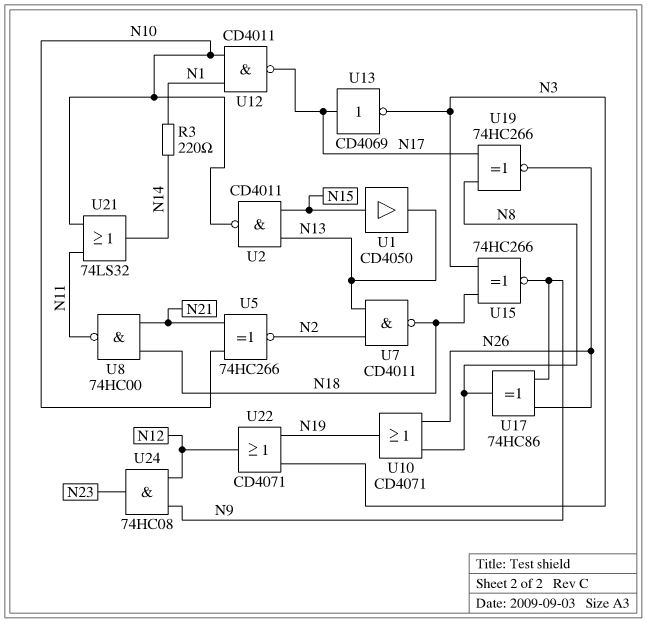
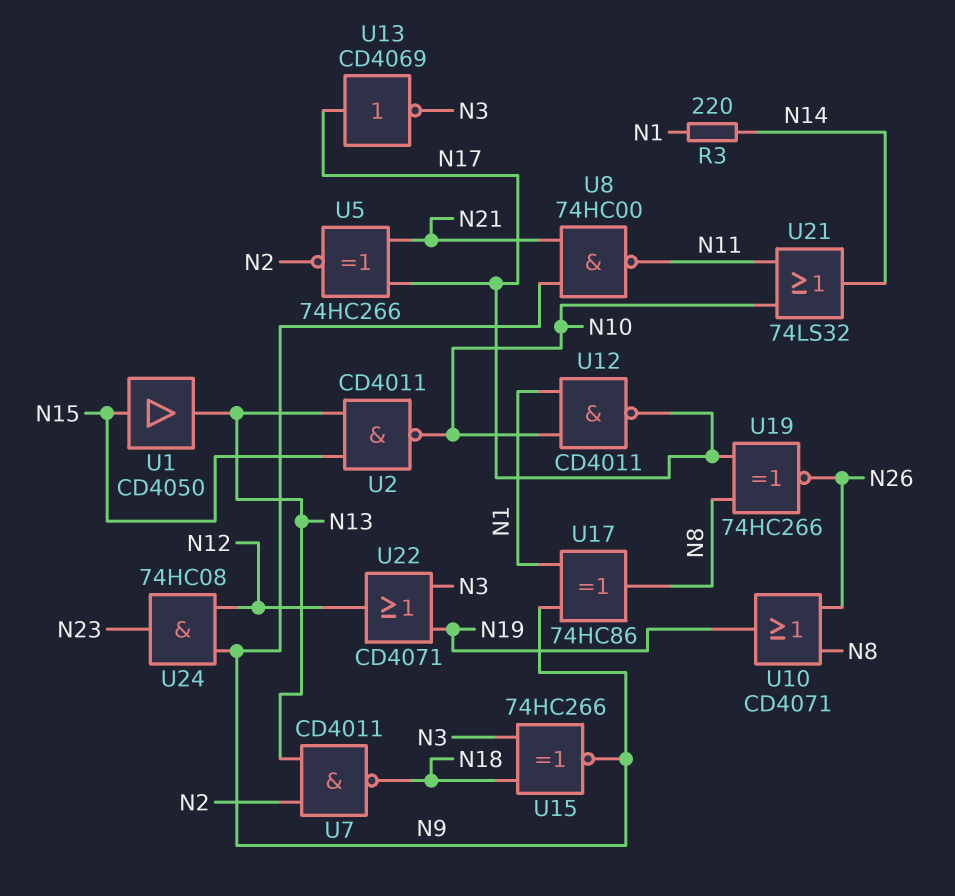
U5: XNOR 74HC266 (in N10, in N21, out N2) -> XNOR 74HC266 (in N17, in N21, out N2)
U8: NAND 74HC00 (in N18, in N21, out N11) -> NAND 74HC00 (in N9, in N21, out N11)
U17: XOR 74HC86 (in N9, in N26, out N8) -> XOR 74HC86 (in N1, in N9, out N8)

